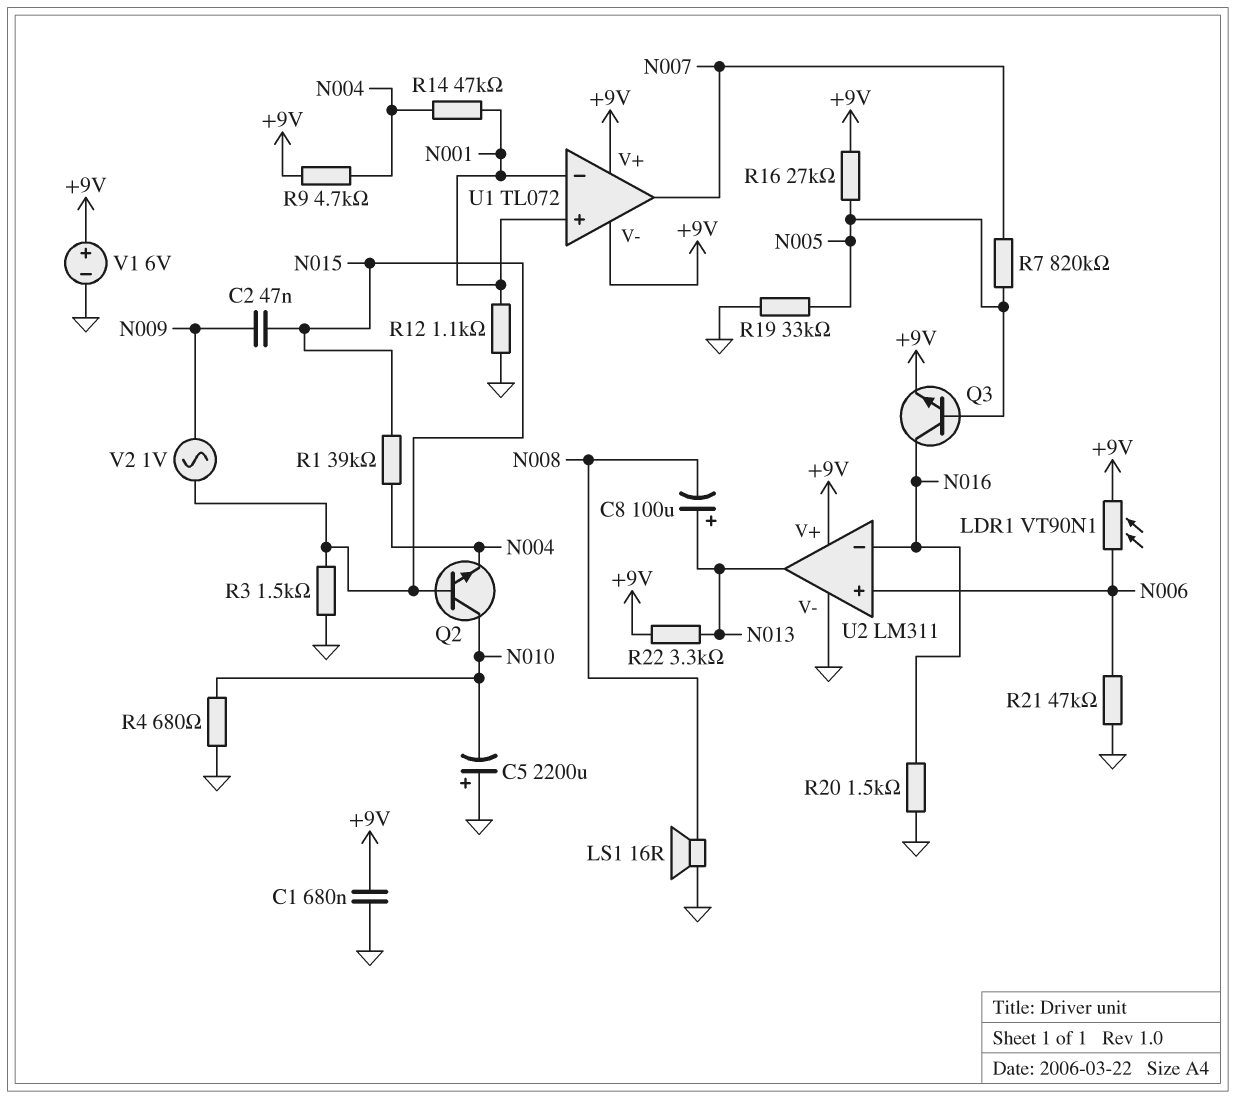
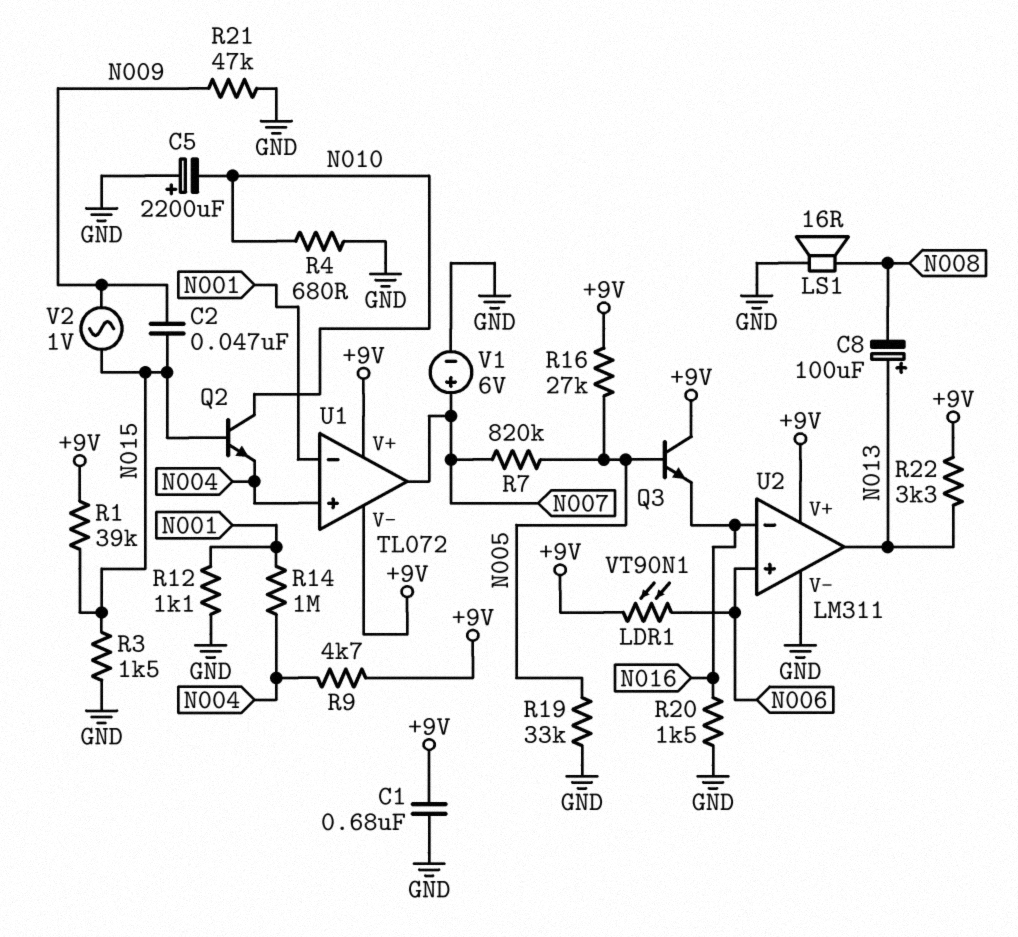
Q3: NPN (B N005, C N016, E +9V) -> NPN (B N005, C +9V, E N016)
R1: 39k (N004, N015) -> 39k (+9V, N015)
R14: 47k (N001, N004) -> 1M (N001, N004)
R21: 47k (GND, N006) -> 47k (GND, N009)
U1 pin in+: N001 -> N004
V1: 6V (plus +9V, minus GND) -> 6V (plus N007, minus GND)

